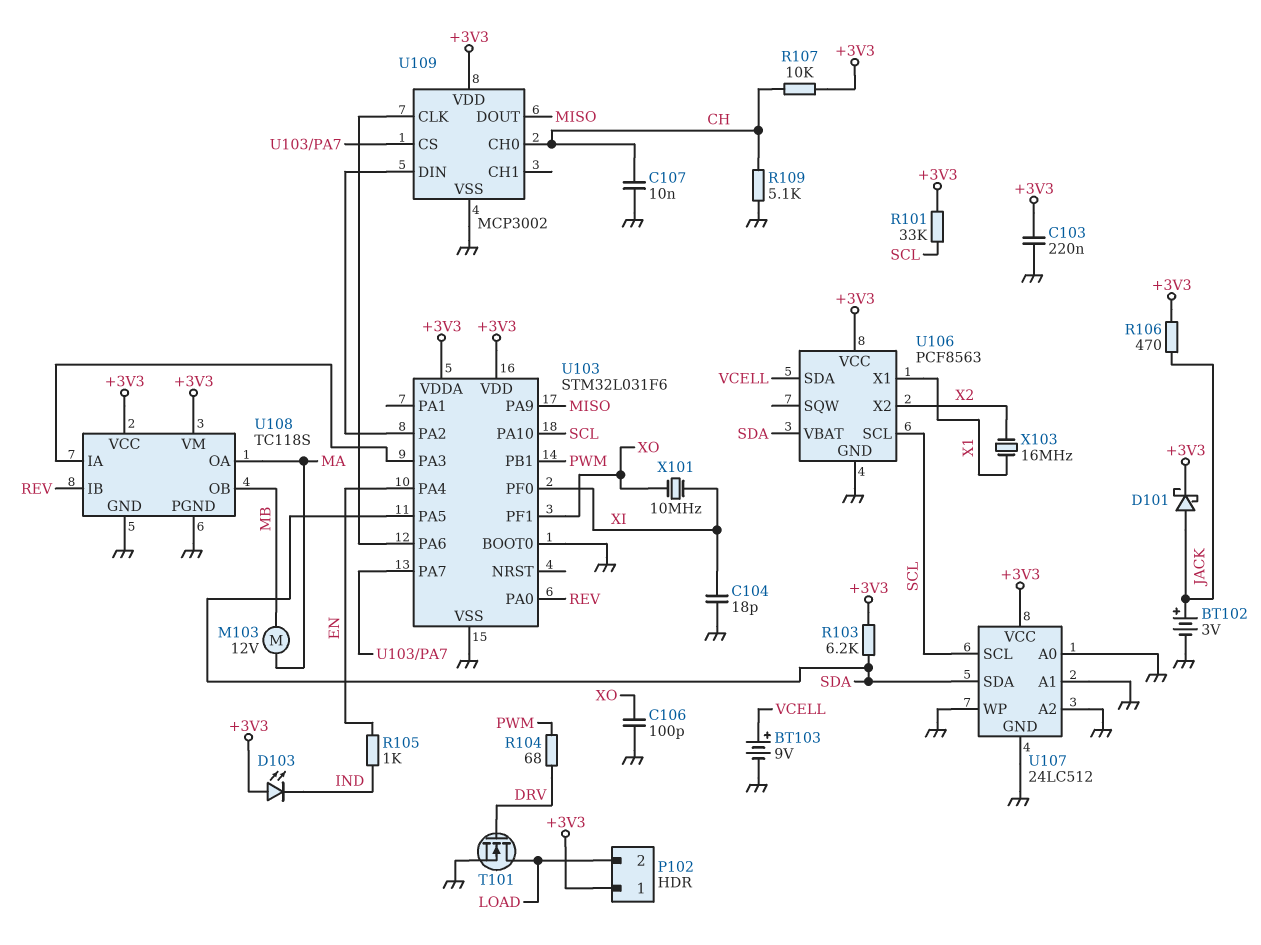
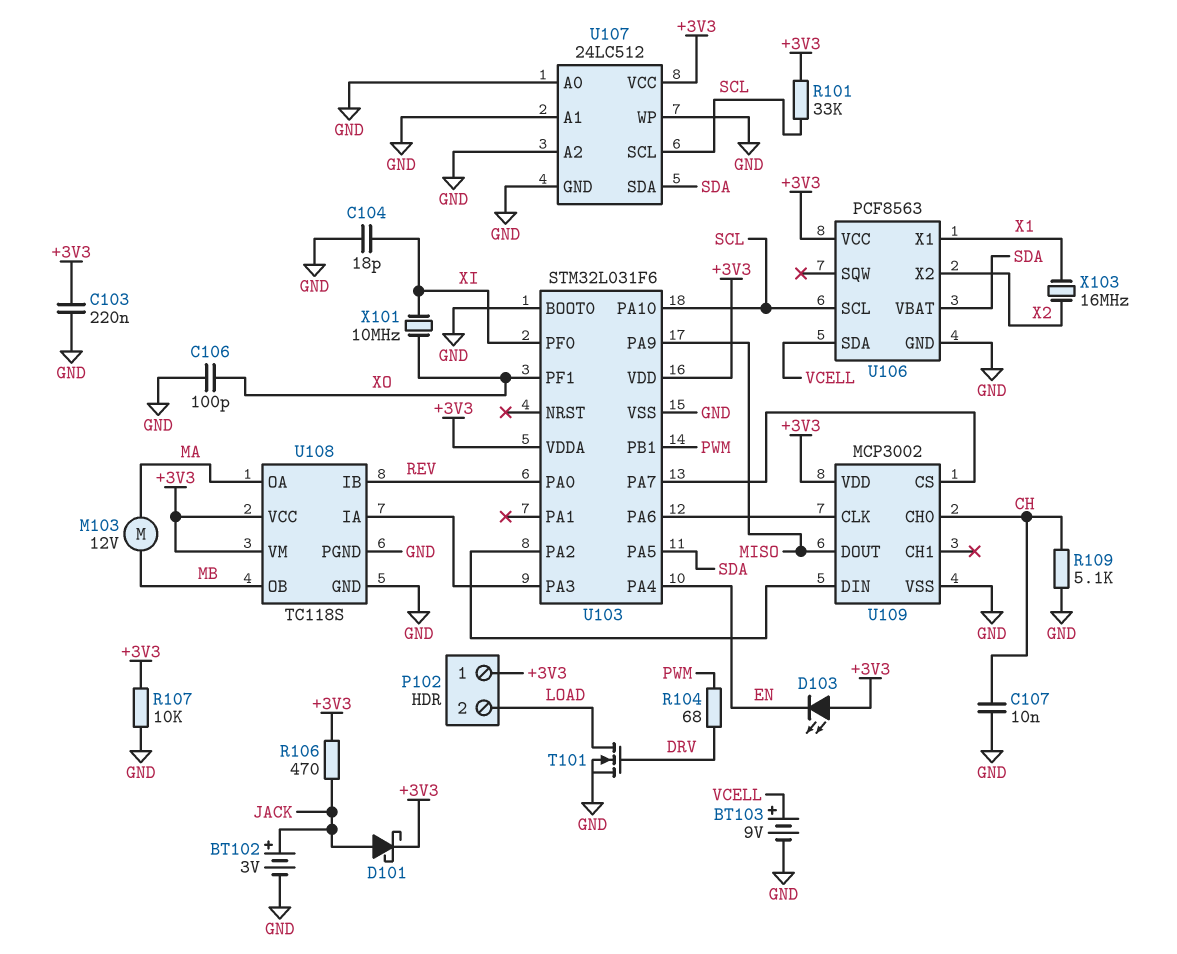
D103: LED (A +3V3, K IND) -> LED (A +3V3, K EN)
R103: 6.2k (+3V3, SDA) -> none
R105: 1k (EN, IND) -> none
R107: 10k (+3V3, CH) -> 10k (+3V3, GND)

